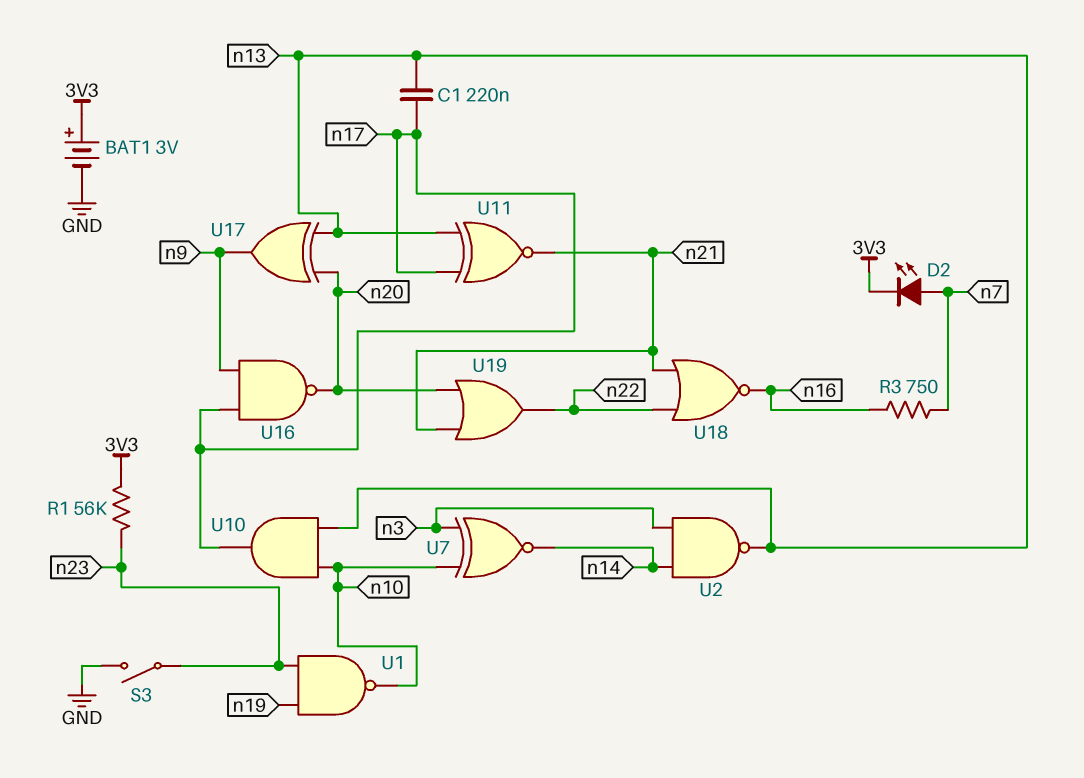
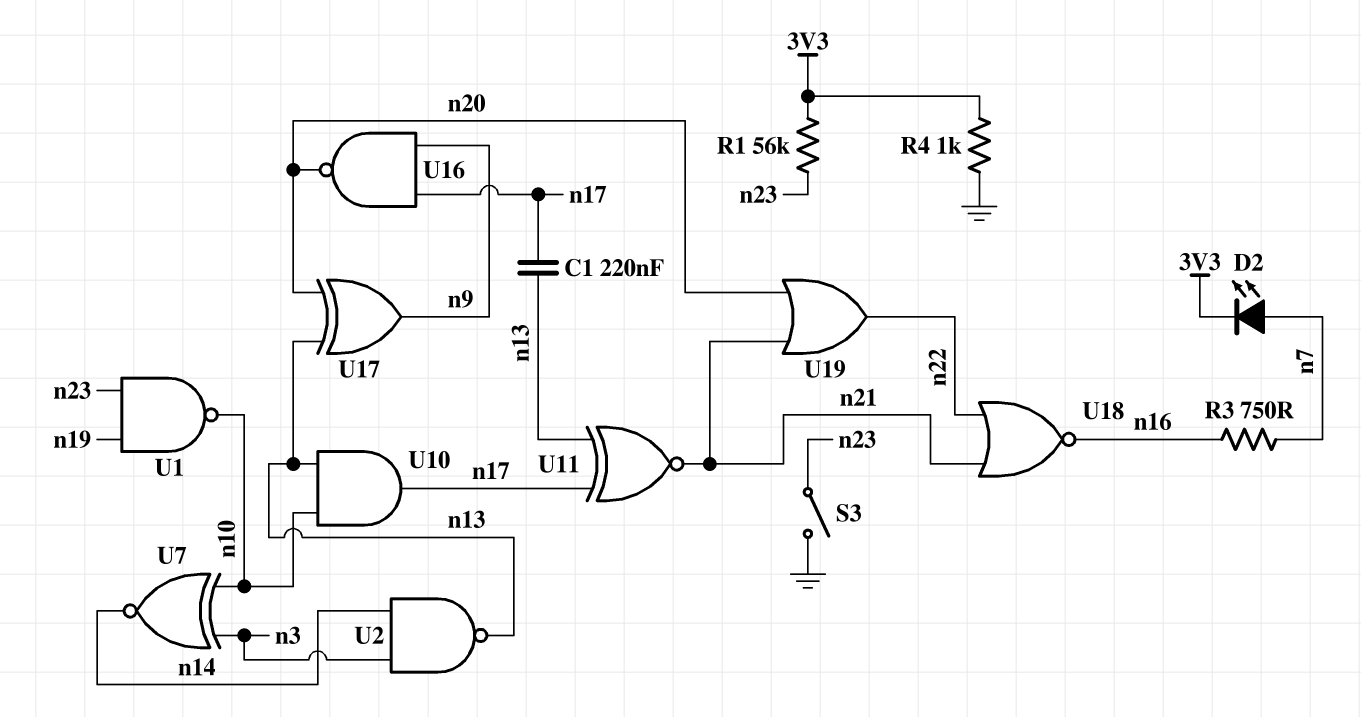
BAT1: 3V (plus 3V3, minus GND) -> none
R4: none -> 1k (3V3, GND)

